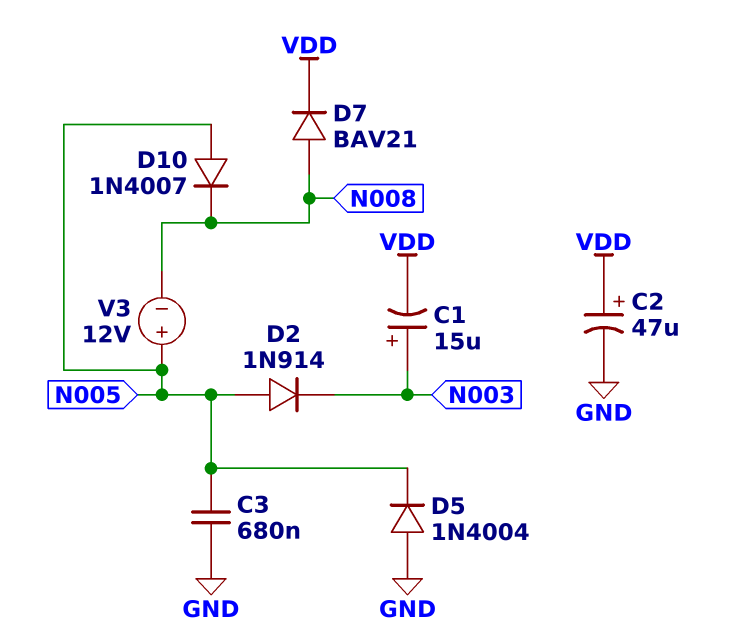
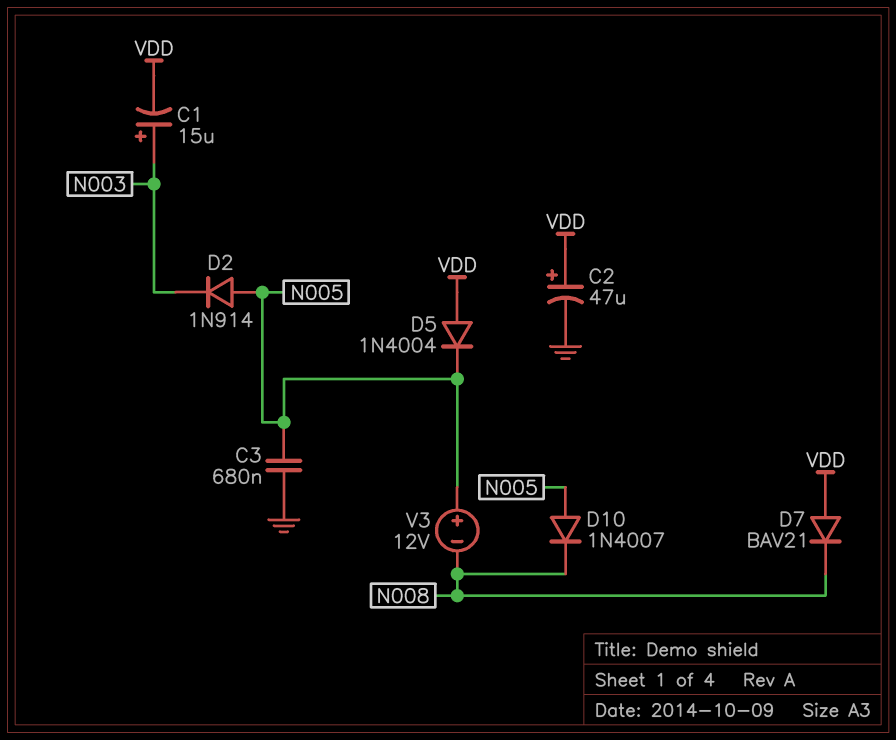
D5: diode 1N4004 (A GND, K N005) -> diode 1N4004 (A VDD, K N005)
D7: diode BAV21 (A N008, K VDD) -> diode BAV21 (A VDD, K N008)

